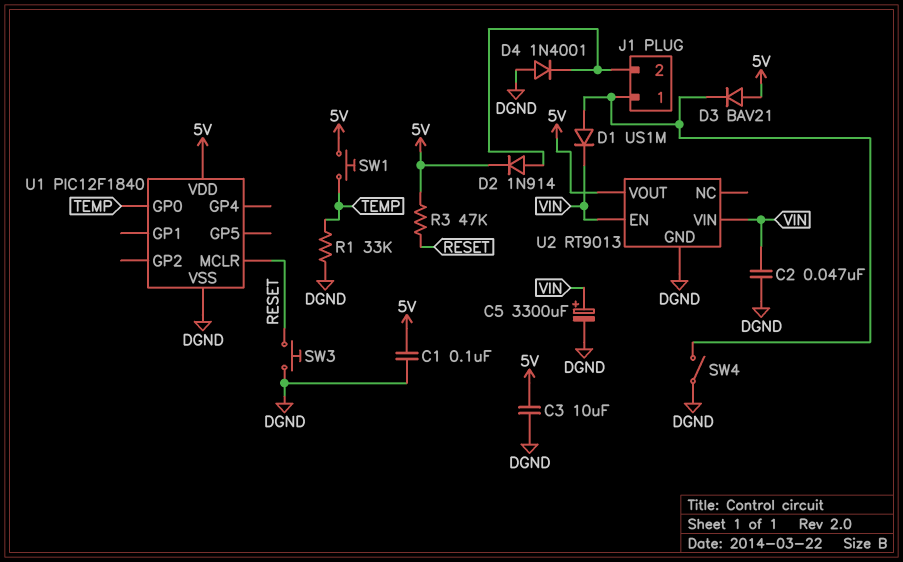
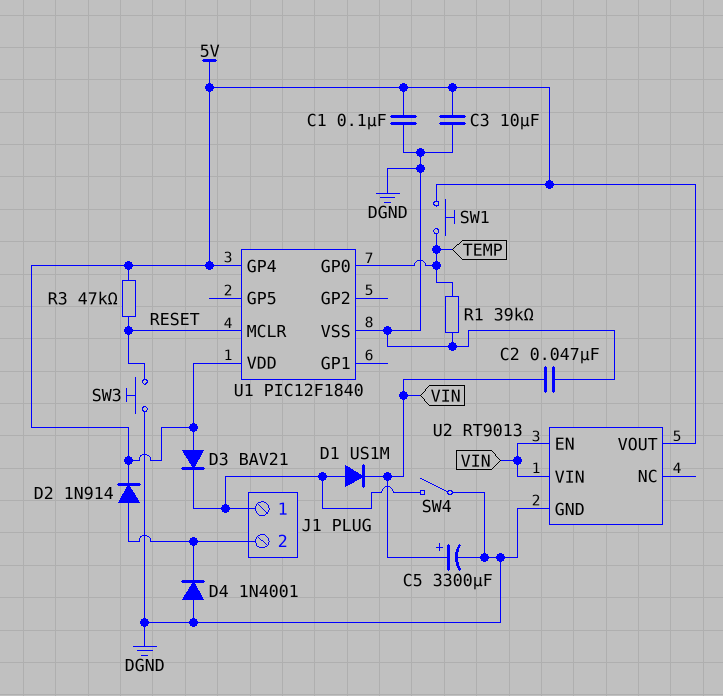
R1: 33k (DGND, TEMP) -> 39k (DGND, TEMP)
U1 pin GP4: none -> 5V

